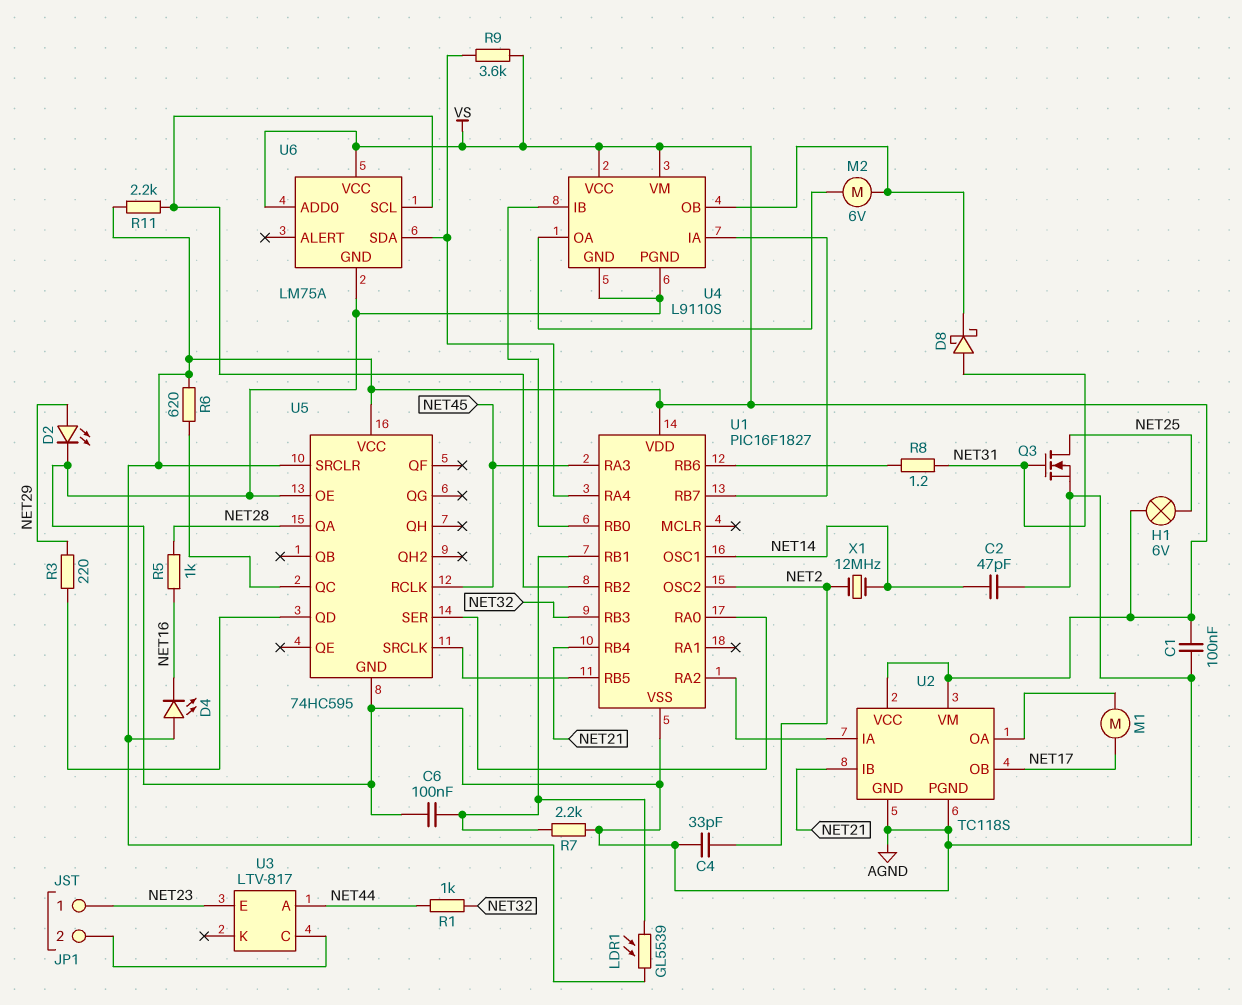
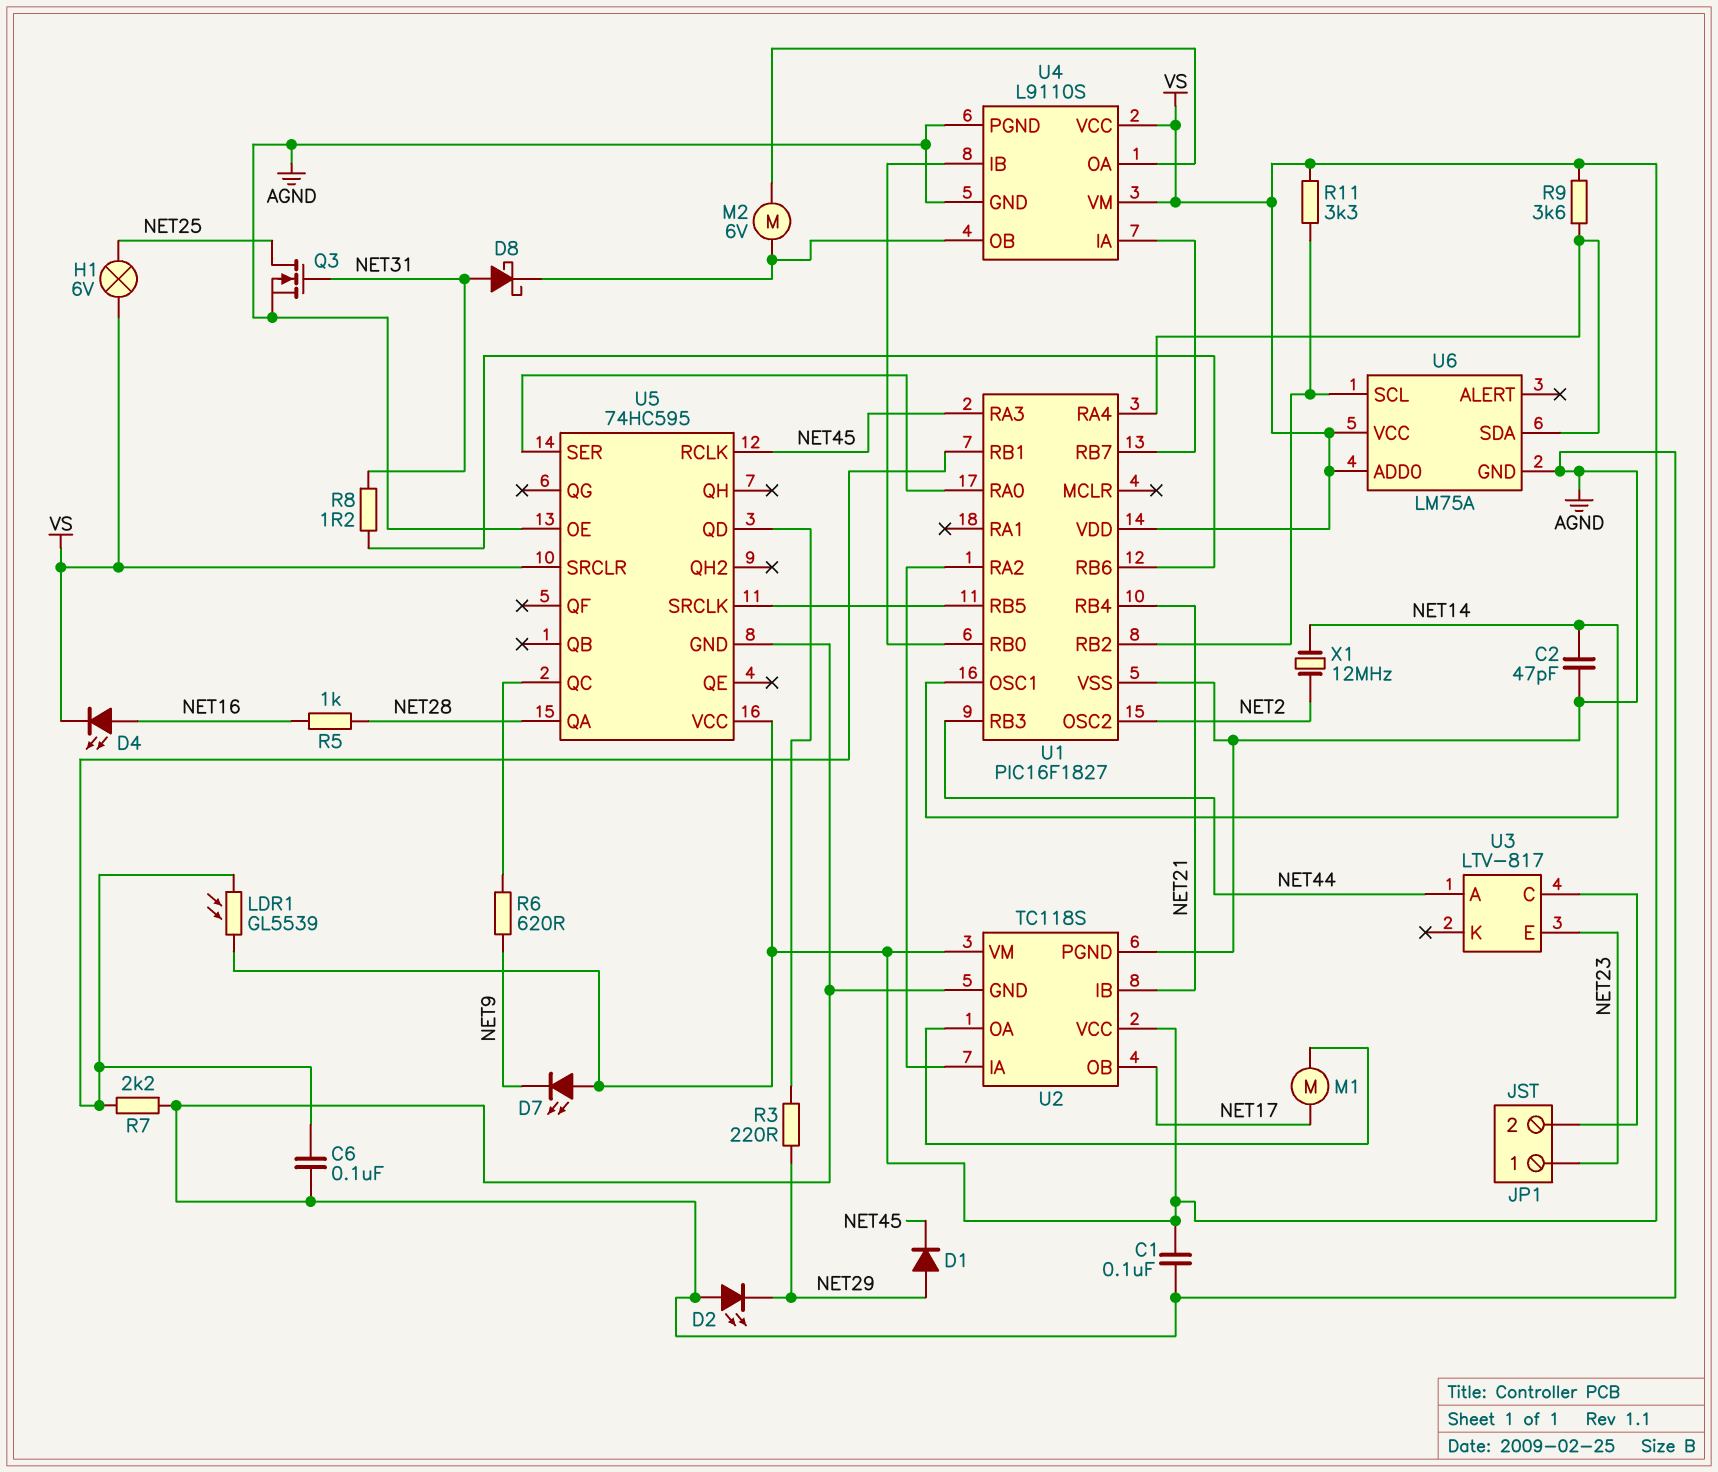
C4: 33pF (AGND, NET2) -> none
D1: none -> diode (A NET29, K NET45)
D2: LED (A NET29, K AGND) -> LED (A AGND, K NET29)
D4: LED (A VS, K NET16) -> LED (A NET16, K VS)
D7: none -> LED (A VS, K NET9)
R1: 1k (NET32, NET44) -> none
R6: 620 (U5/QC, VS) -> 620 (NET9, U5/QC)
R11: 2.2k (U1/RB2, VS) -> 3.3k (U1/RB2, VS)
U1 pin RB3: NET32 -> NET44

